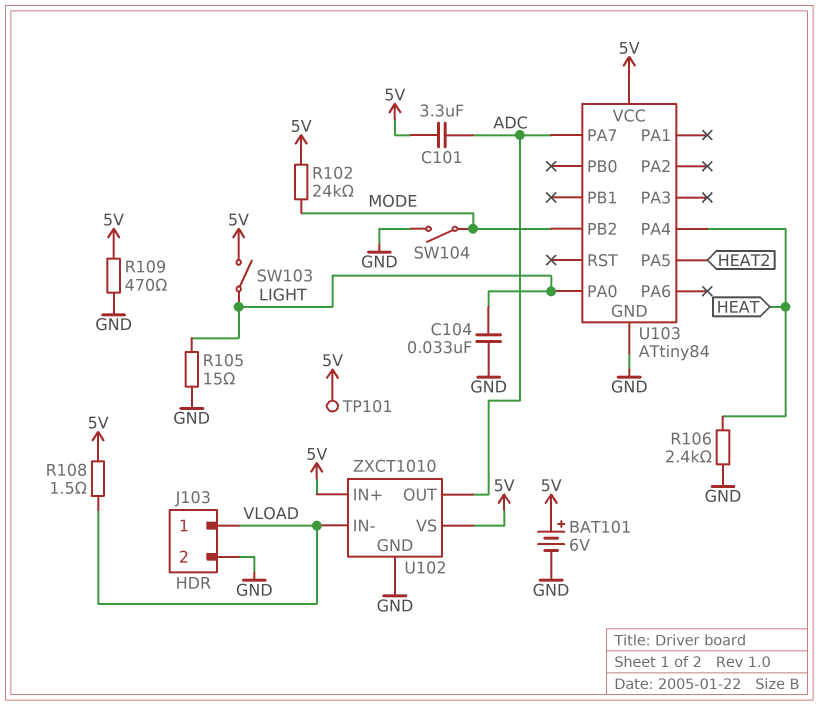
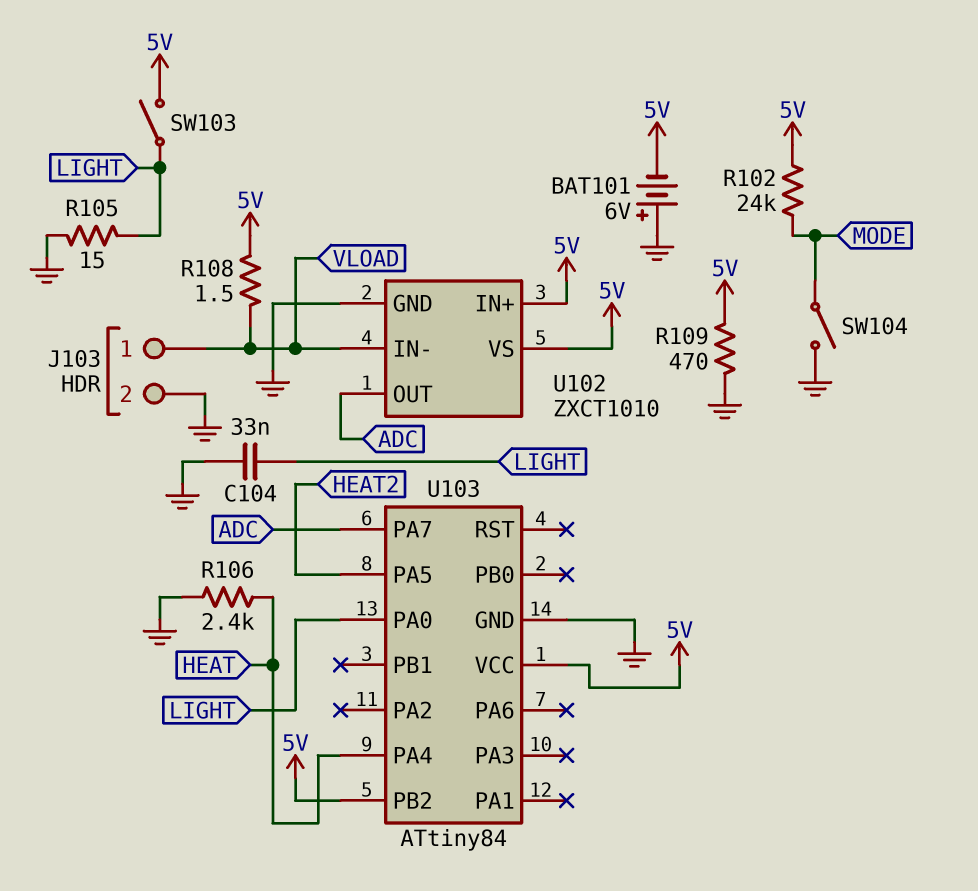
BAT101: 6V (plus 5V, minus GND) -> 6V (plus GND, minus 5V)
C101: 3.3uF (5V, ADC) -> none
TP101: test point (5V) -> none
U103 pin PB2: MODE -> 5V

